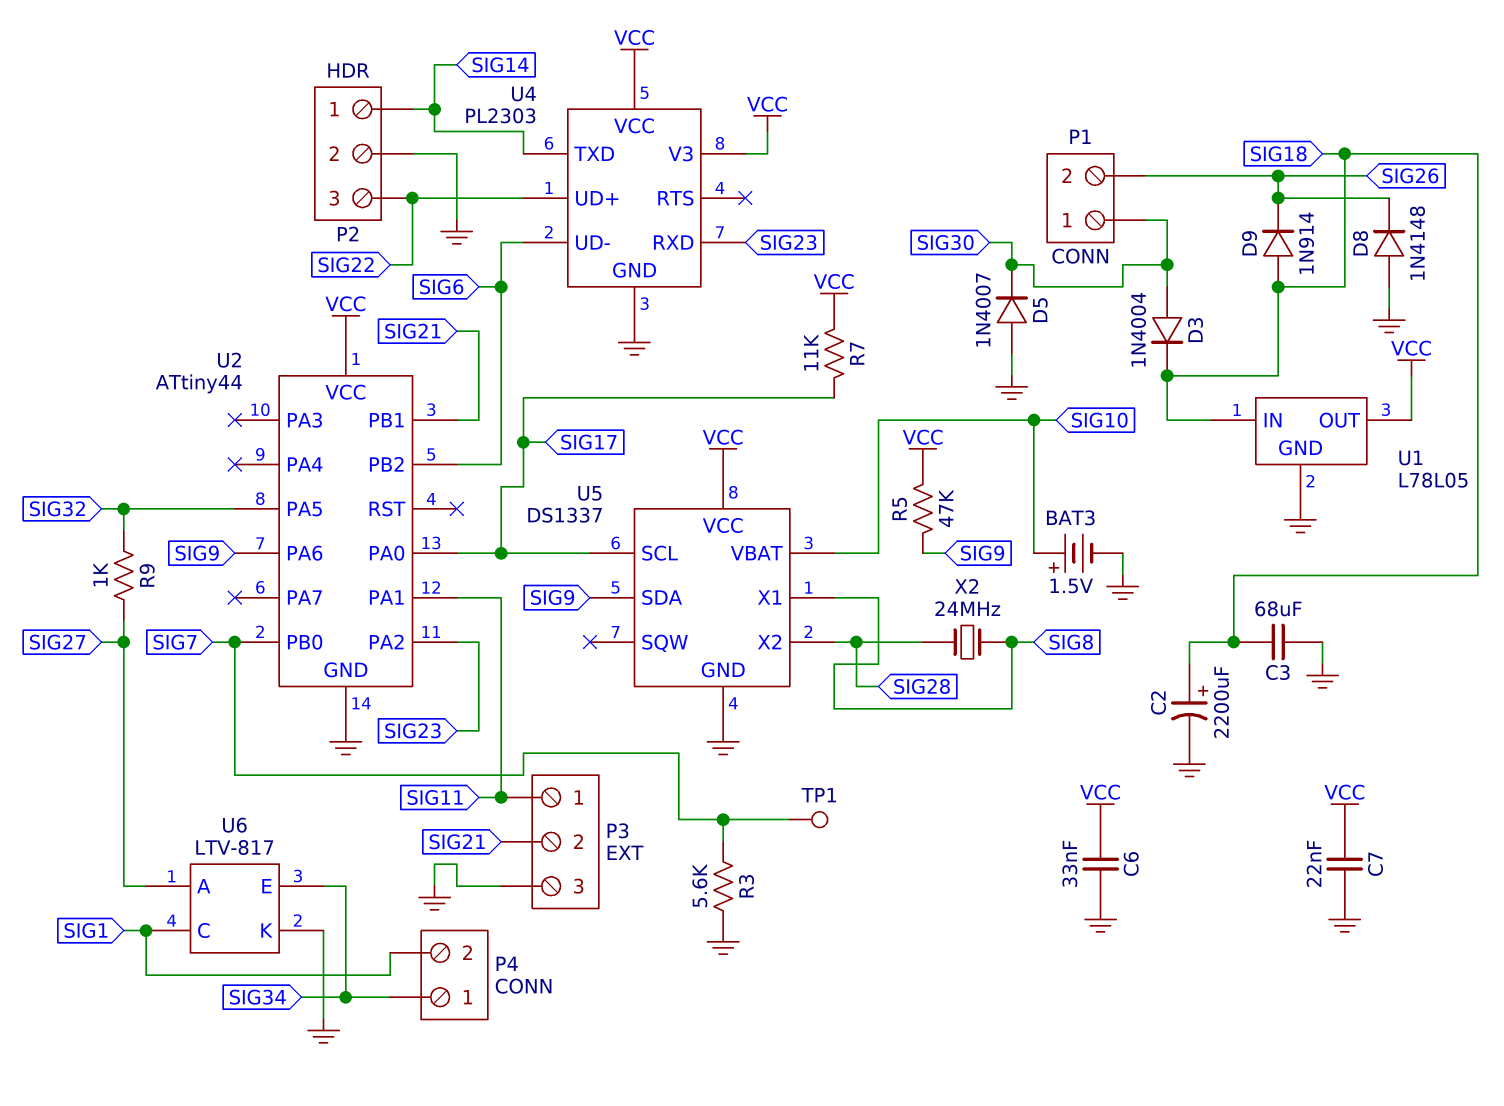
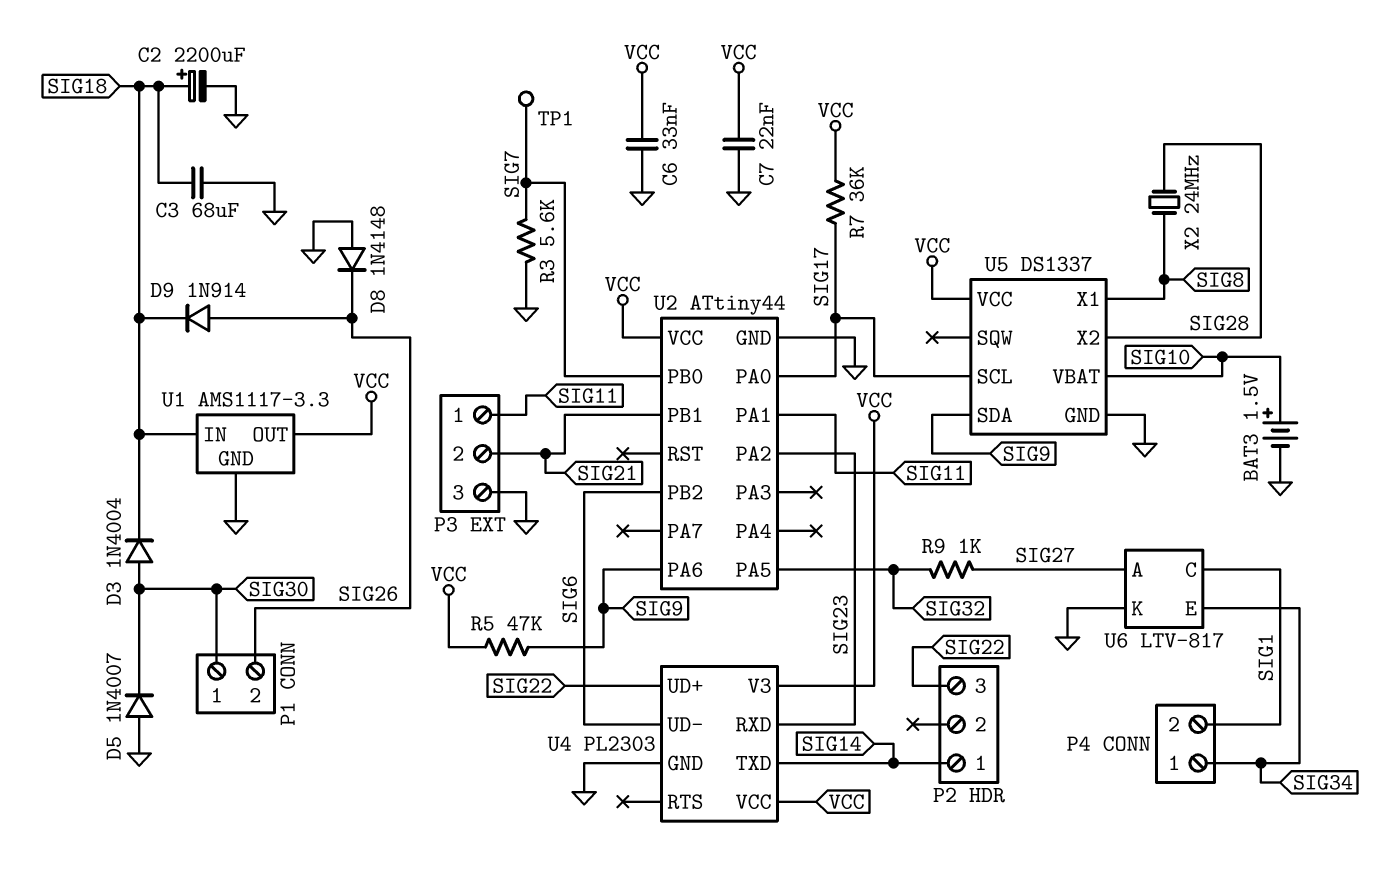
D9: diode 1N914 (A SIG18, K SIG26) -> diode 1N914 (A SIG26, K SIG18)
P2 pin 2: GND -> none
R7: 11k (SIG17, VCC) -> 36k (SIG17, VCC)
U1: L78L05 -> AMS1117-3.3

